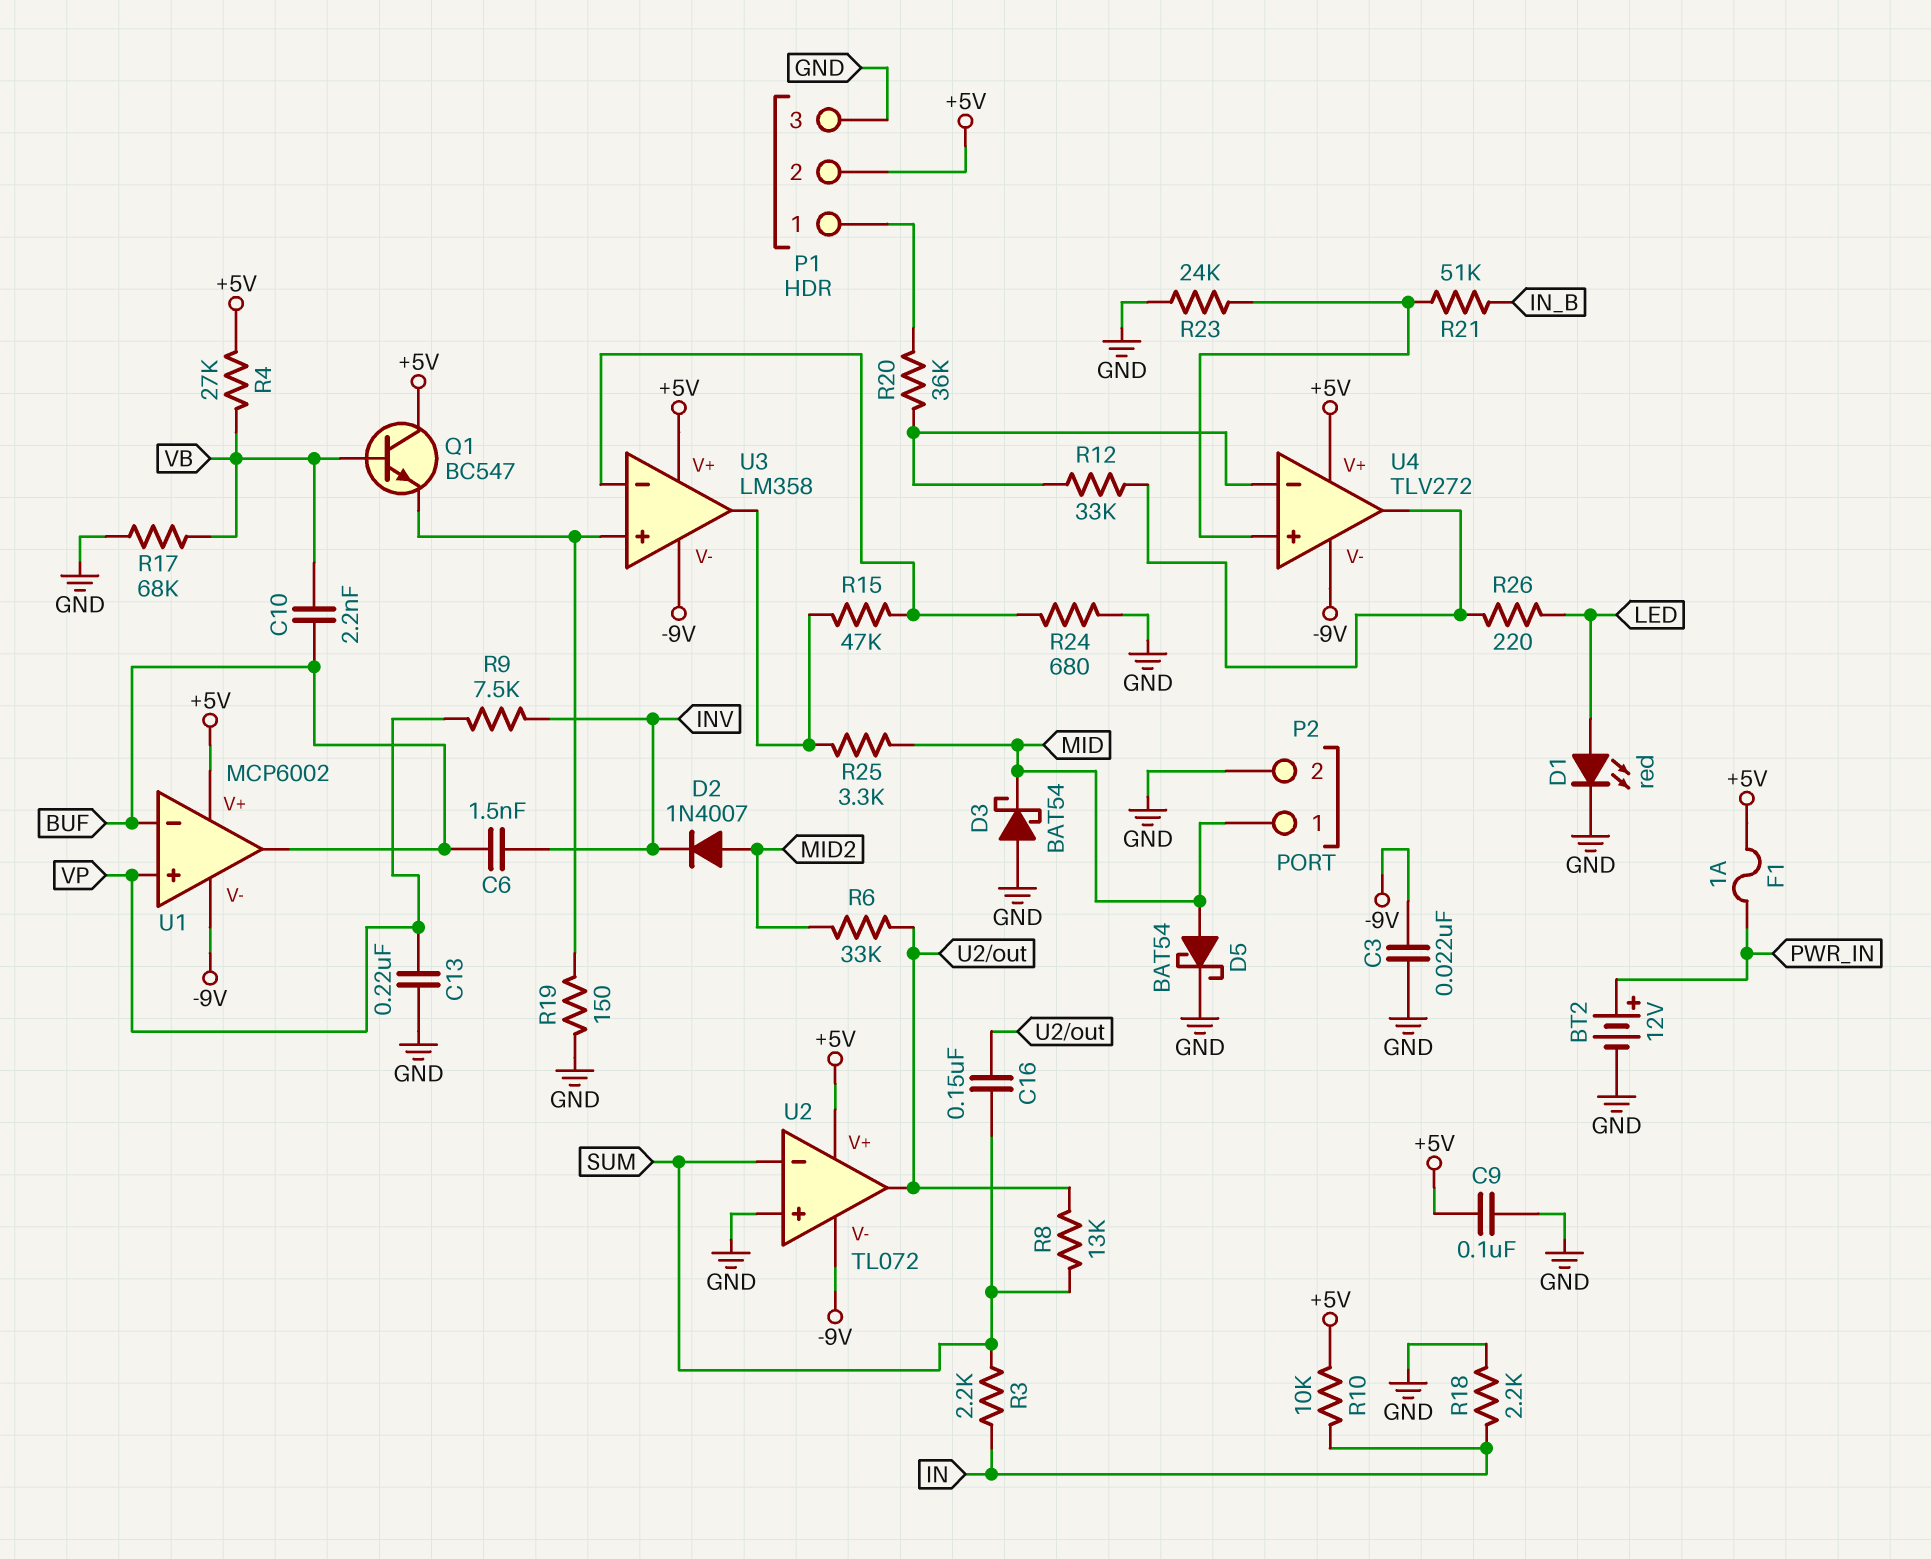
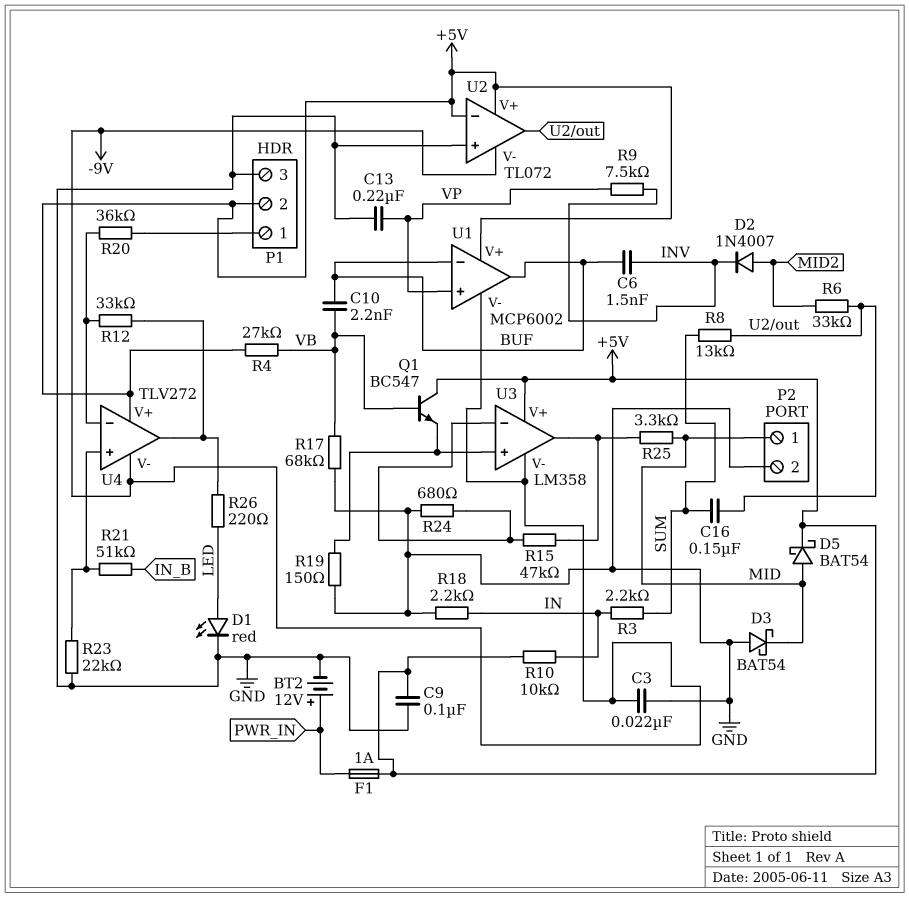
D5: schottky BAT54 (A MID, K GND) -> schottky BAT54 (A MID, K +5V)
R23: 24k (GND, U4/in+) -> 22k (GND, U4/in+)
U2 pin in-: SUM -> +5V

